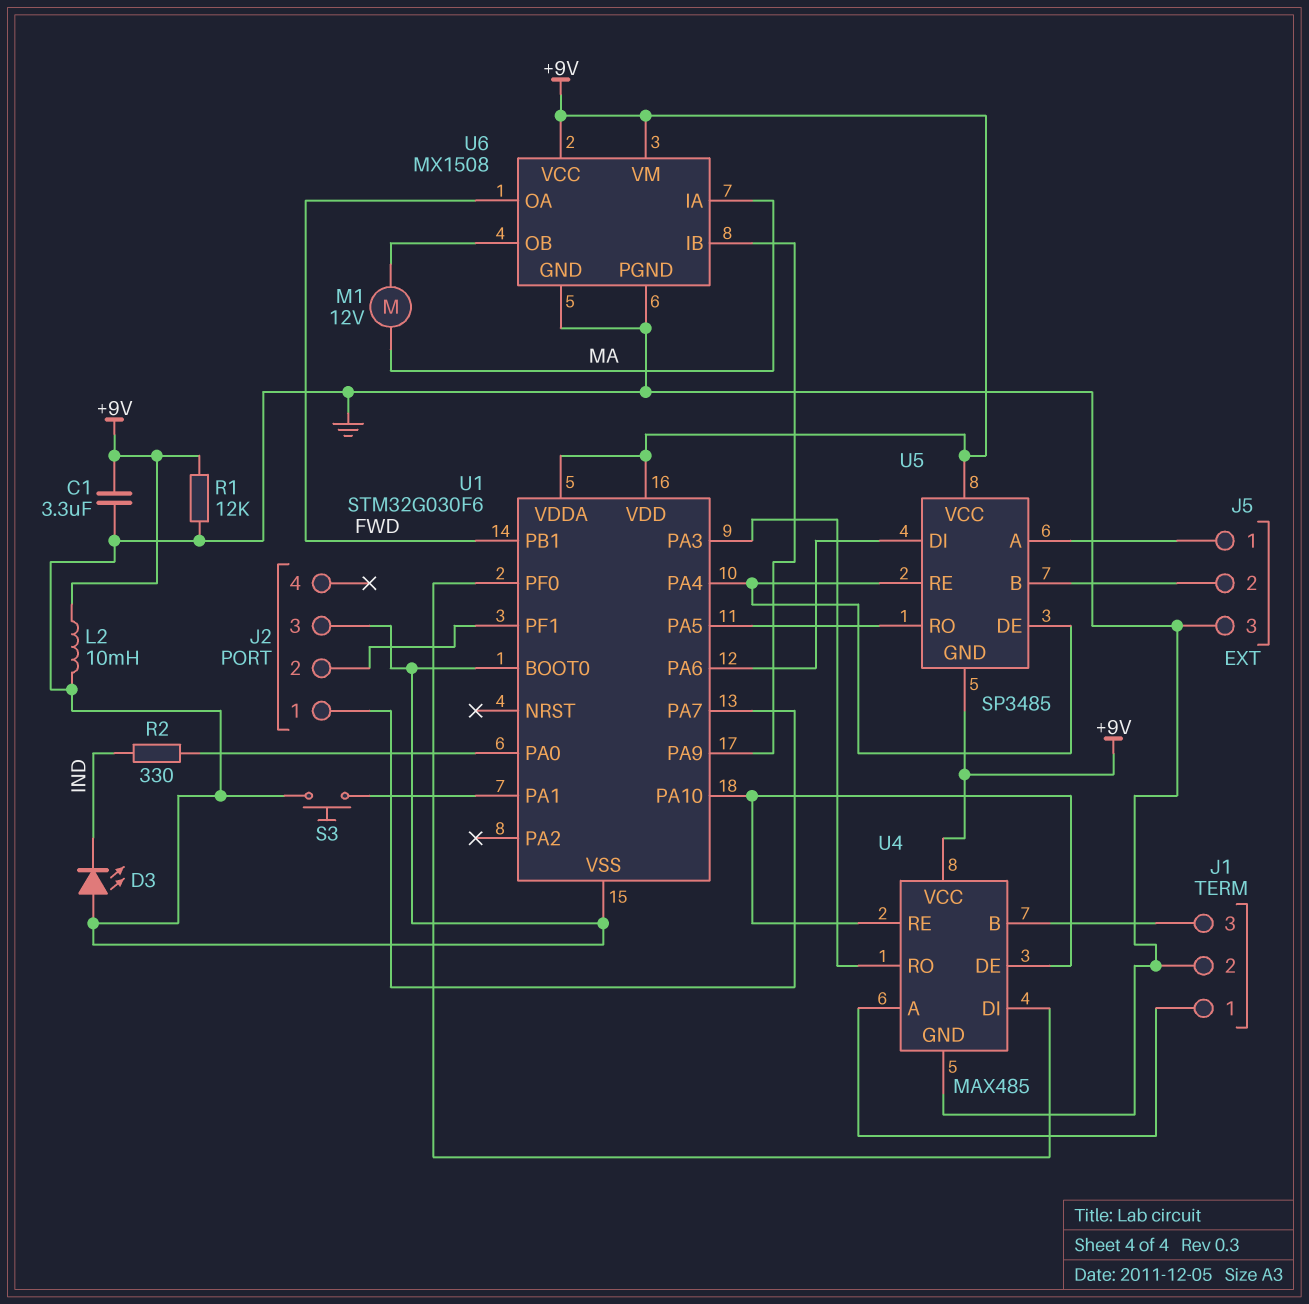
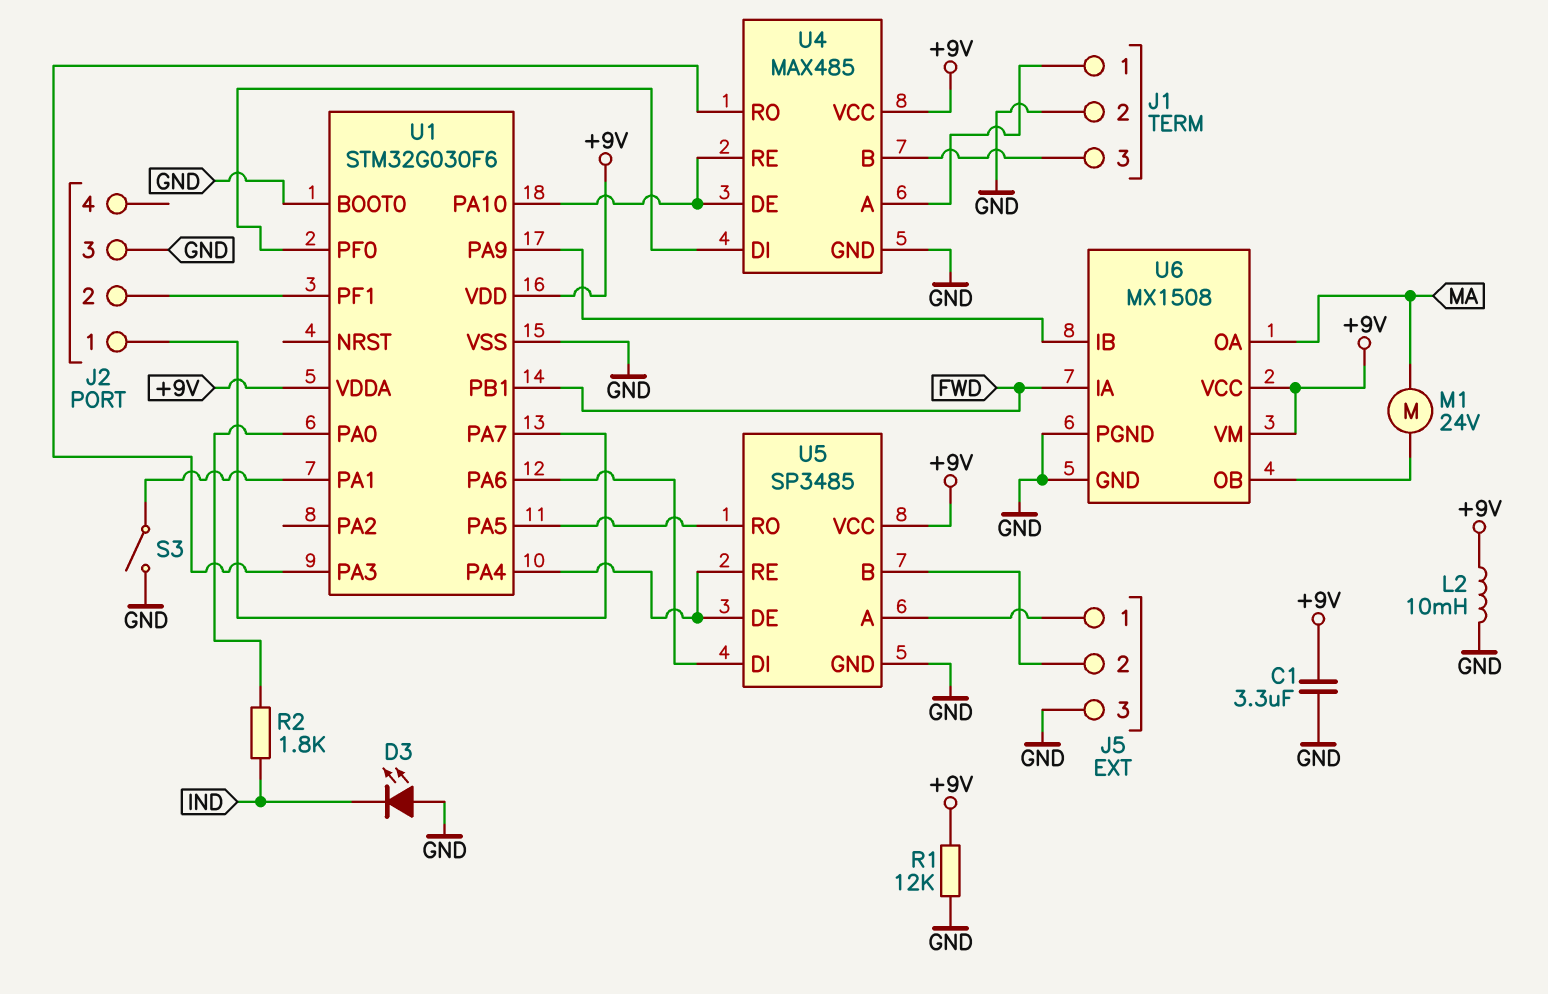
M1: motor 12V (MA, U6/OB) -> motor 24V (MA, U6/OB)
R2: 330 (IND, U1/PA0) -> 1.8k (IND, U1/PA0)
S3: button (GND, U1/PA1) -> switch (GND, U1/PA1)
U5 pin GND: +9V -> GND
U6 pin IA: MA -> FWD
U6 pin OA: FWD -> MA

